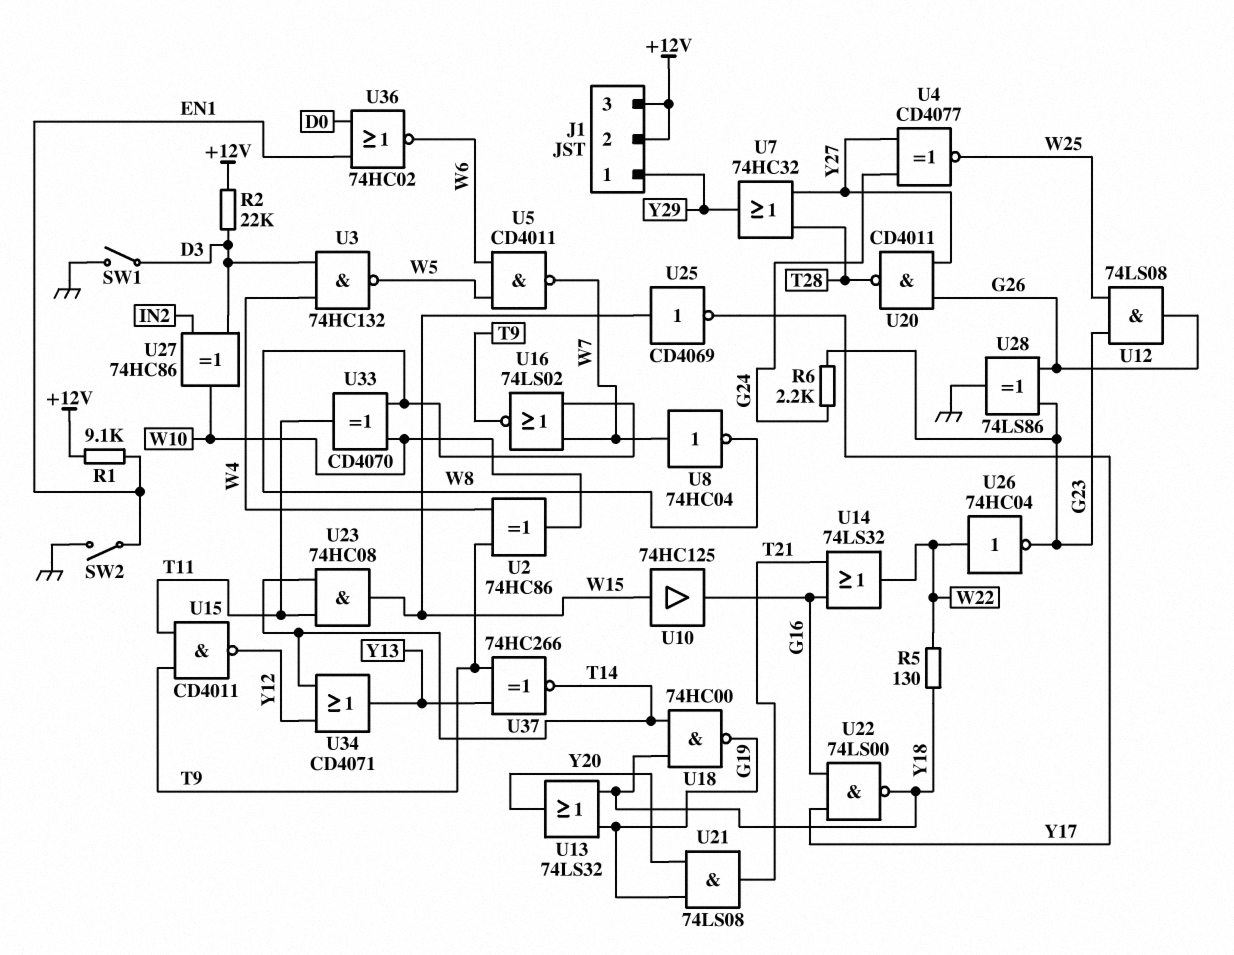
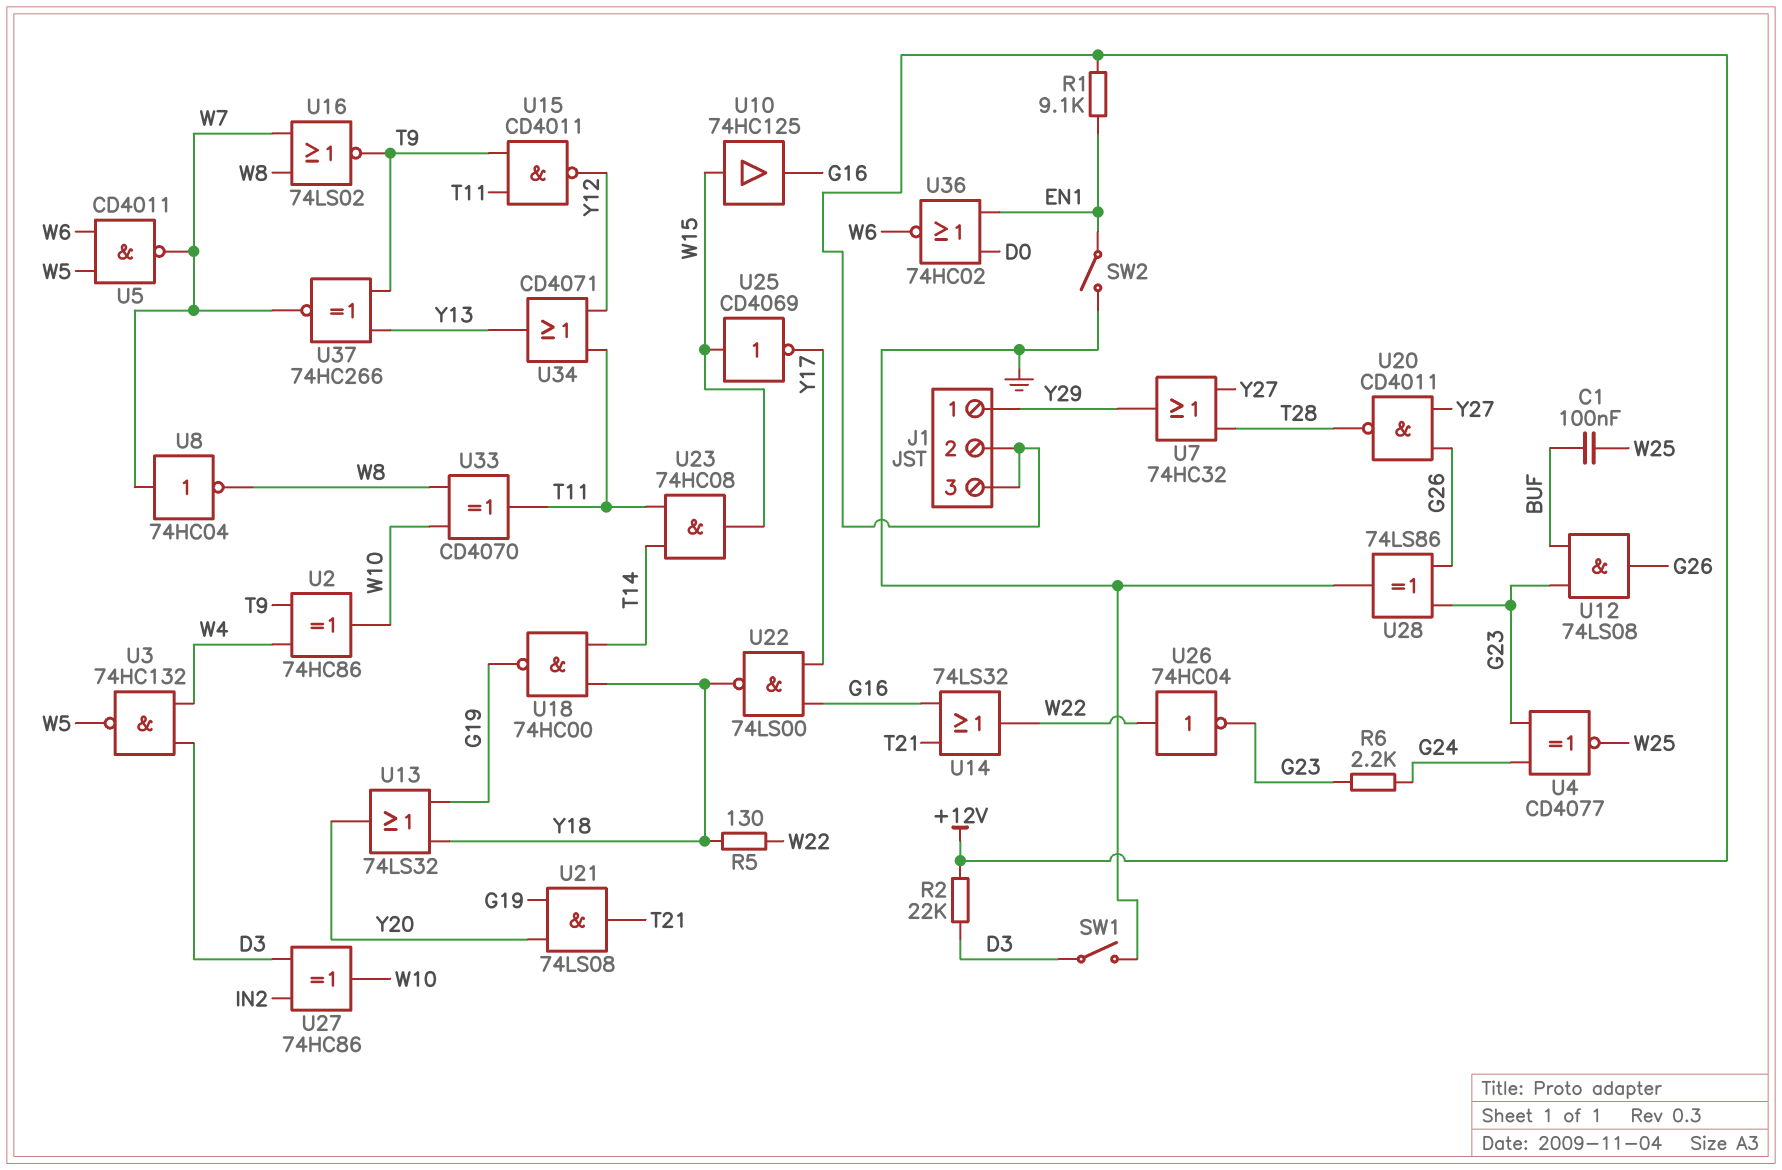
C1: none -> 100nF (BUF, W25)
U4: XNOR CD4077 (in G24, in Y27, out W25) -> XNOR CD4077 (in G23, in G24, out W25)
U12: AND 74LS08 (in G23, in W25, out G26) -> AND 74LS08 (in BUF, in G23, out G26)
U34: OR CD4071 (in T14, in Y12, out Y13) -> OR CD4071 (in T11, in Y12, out Y13)
U37: XNOR 74HC266 (in T9, in Y13, out T14) -> XNOR 74HC266 (in T9, in Y13, out W7)

